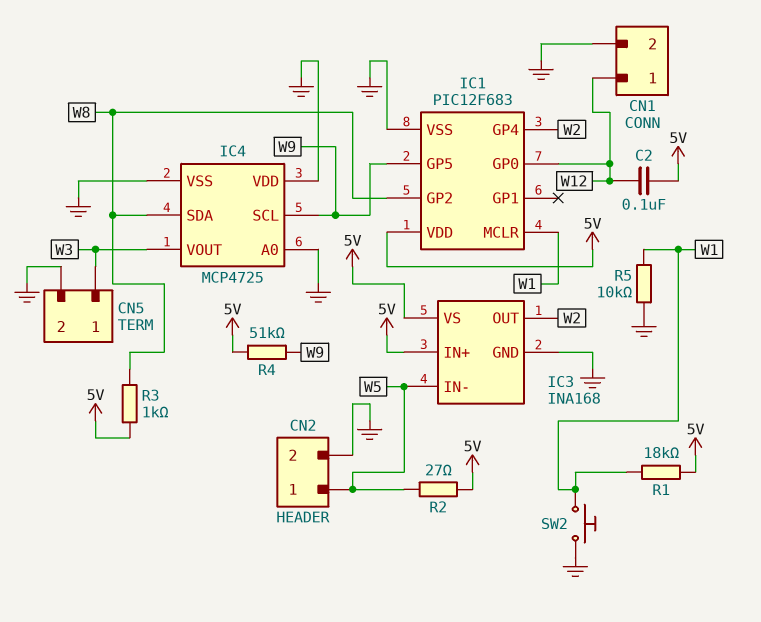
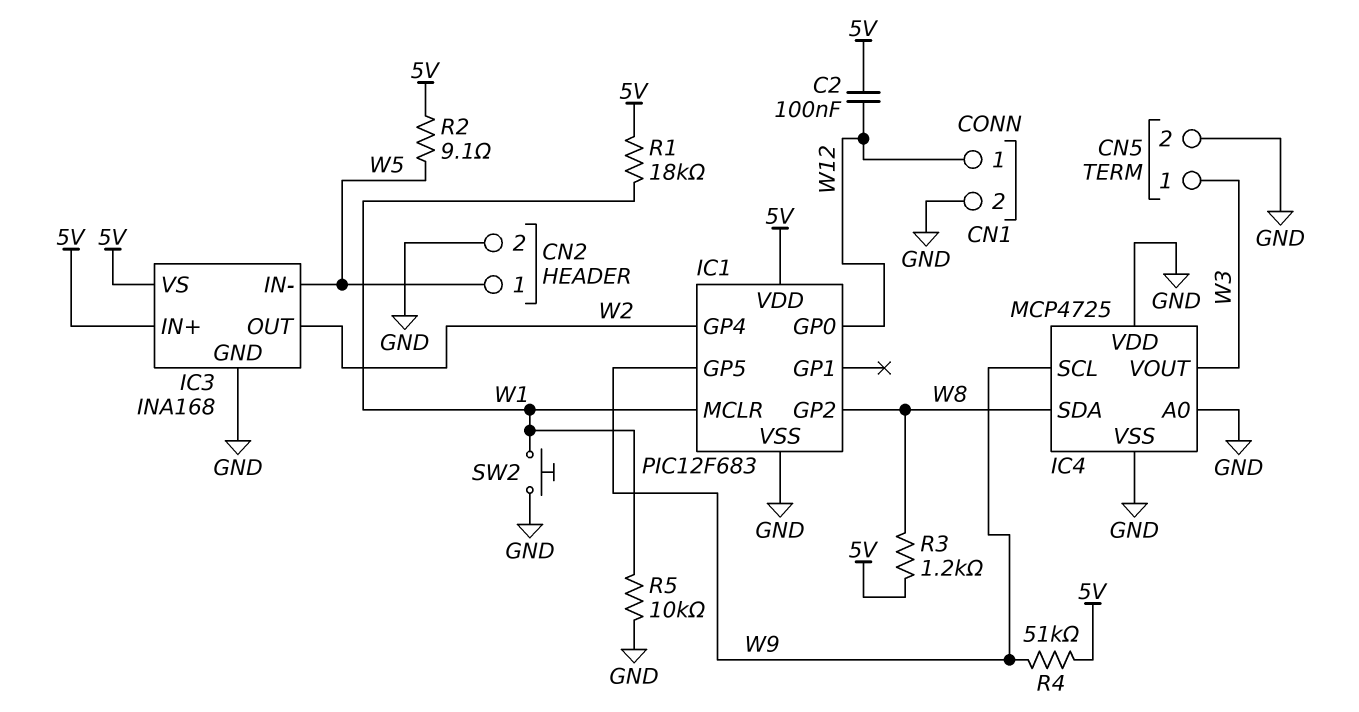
R2: 27 (5V, W5) -> 9.1 (5V, W5)
R3: 1k (5V, W8) -> 1.2k (5V, W8)

